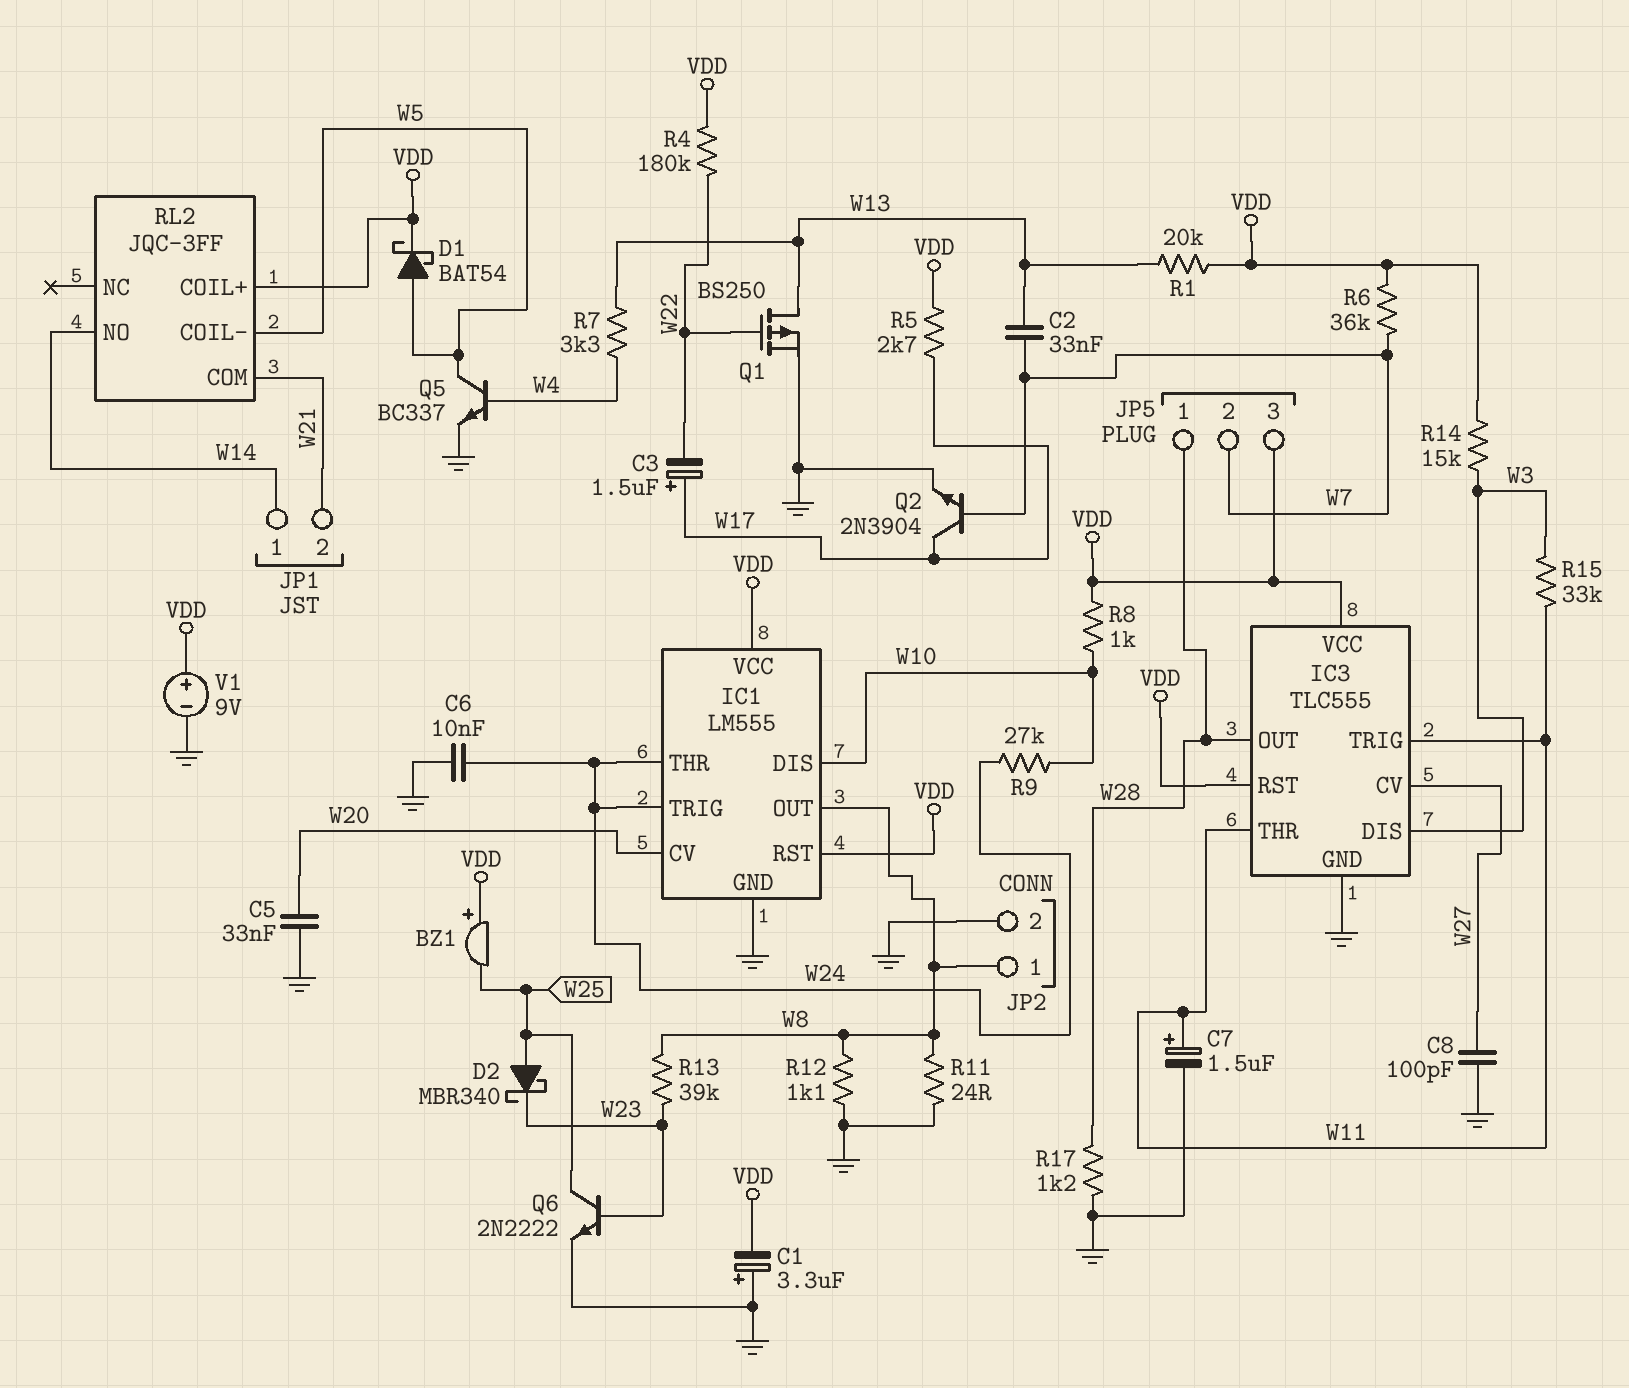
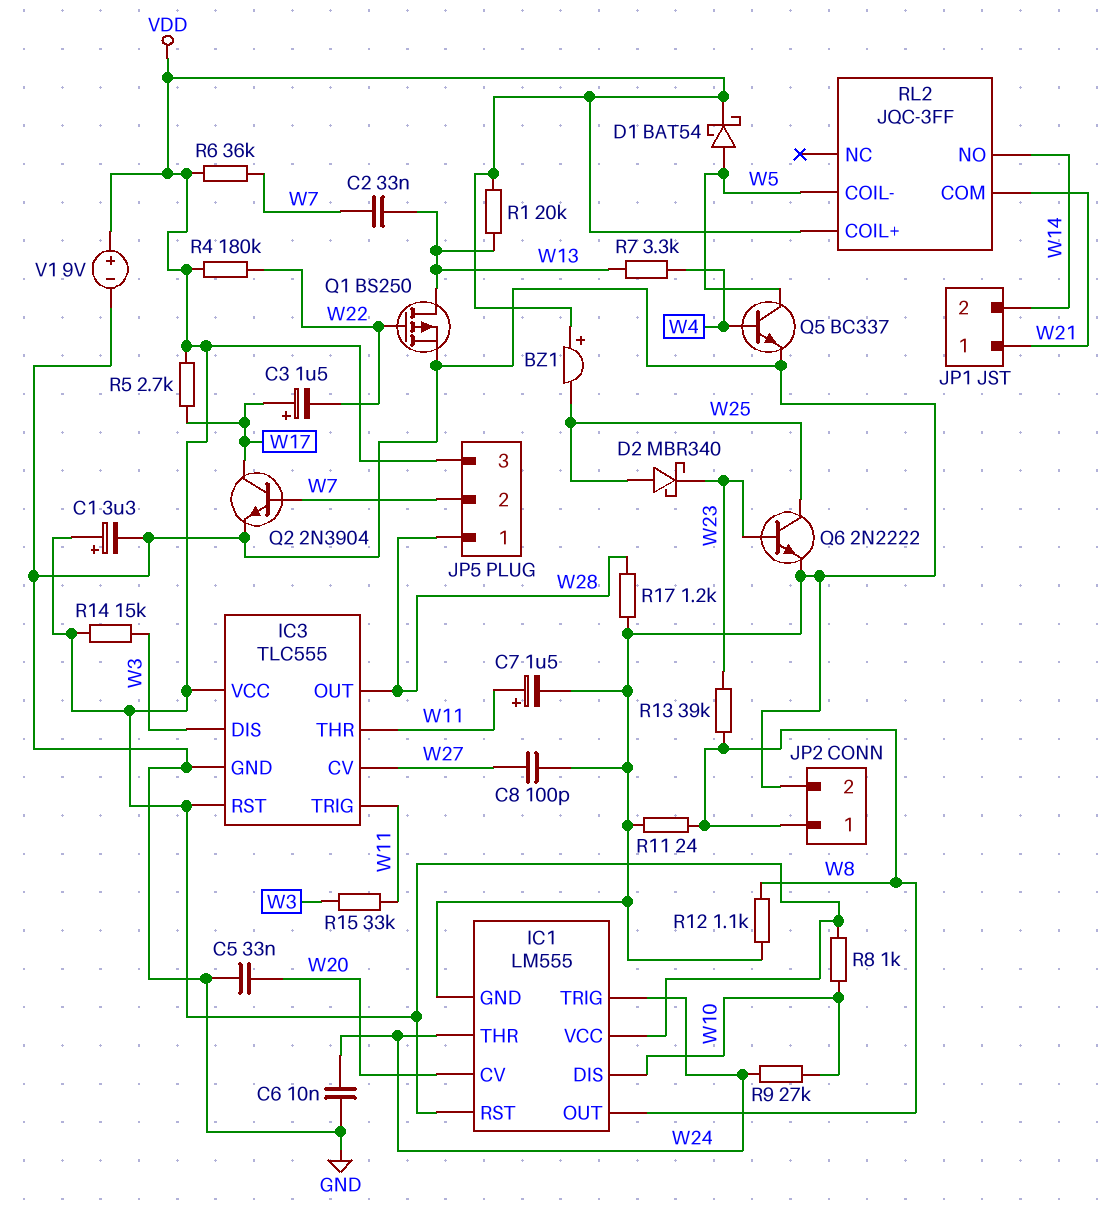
C1: 3.3uF (plus GND, minus VDD) -> 3.3uF (plus VDD, minus GND)
JP1 pin 1: W14 -> W21
JP1 pin 2: W21 -> W14

